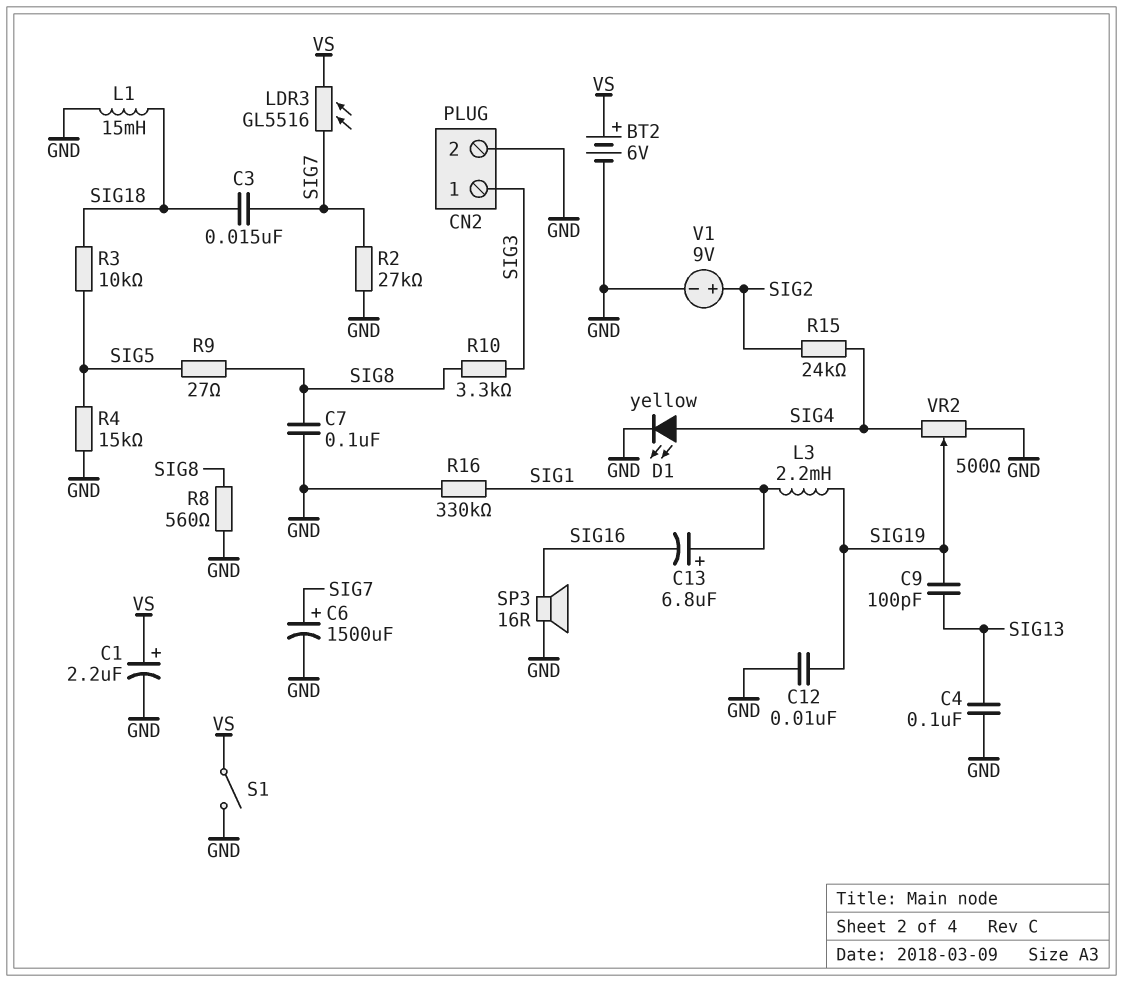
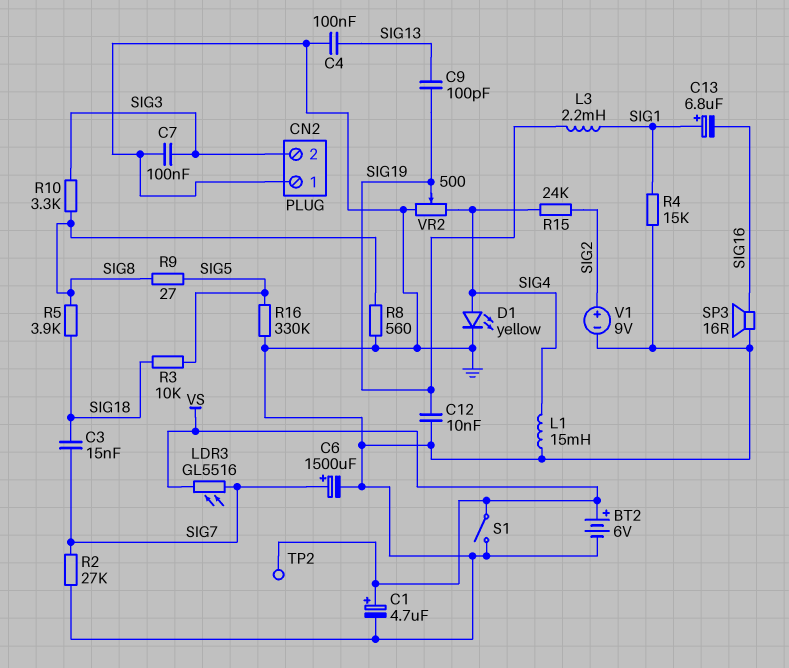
C1: 2.2uF (plus VS, minus GND) -> 4.7uF (plus VS, minus GND)
C7: 100nF (GND, SIG8) -> 100nF (GND, SIG3)
CN2 pin 1: SIG3 -> GND
CN2 pin 2: GND -> SIG3
L1: 15mH (GND, SIG18) -> 15mH (GND, SIG4)
R4: 15k (GND, SIG5) -> 15k (GND, SIG1)
R5: none -> 3.9k (SIG8, SIG18)
R16: 330k (GND, SIG1) -> 330k (GND, SIG5)
TP2: none -> test point (VS)

